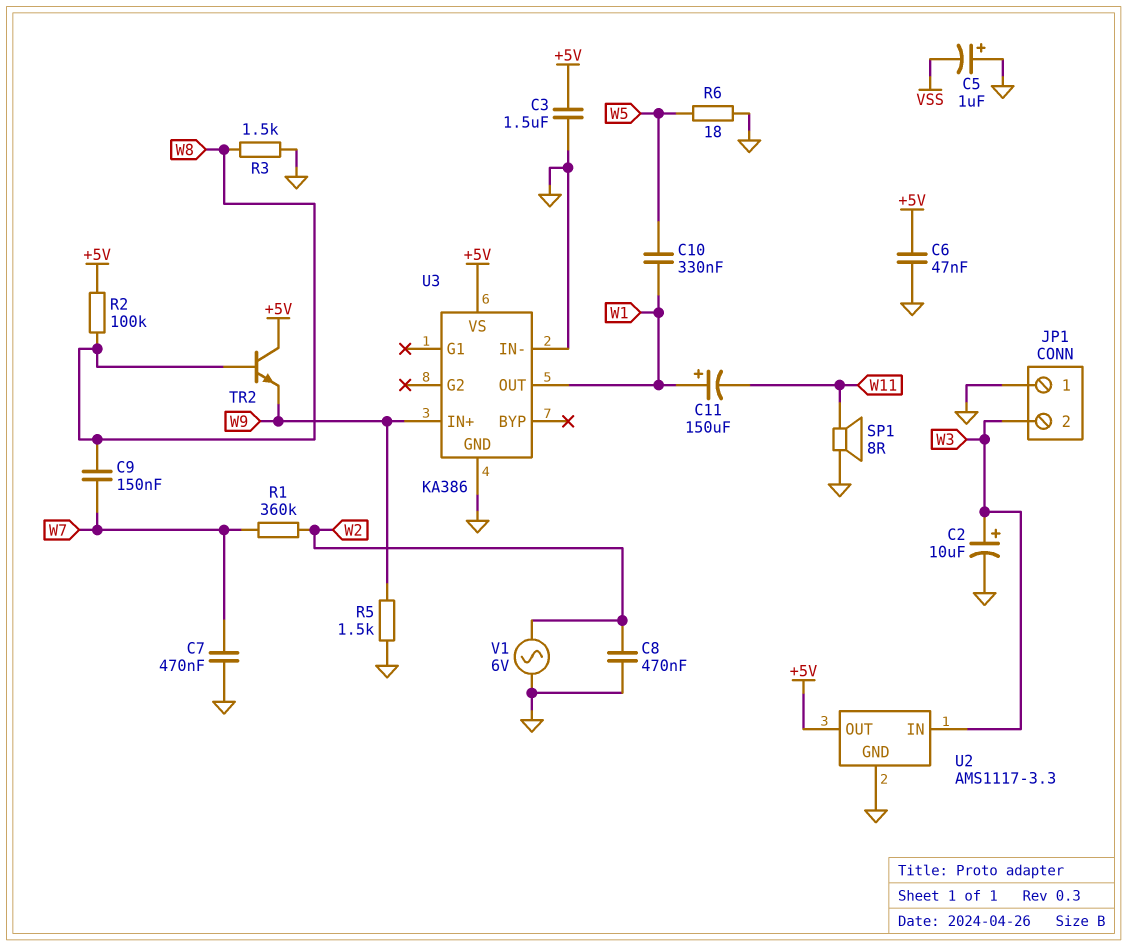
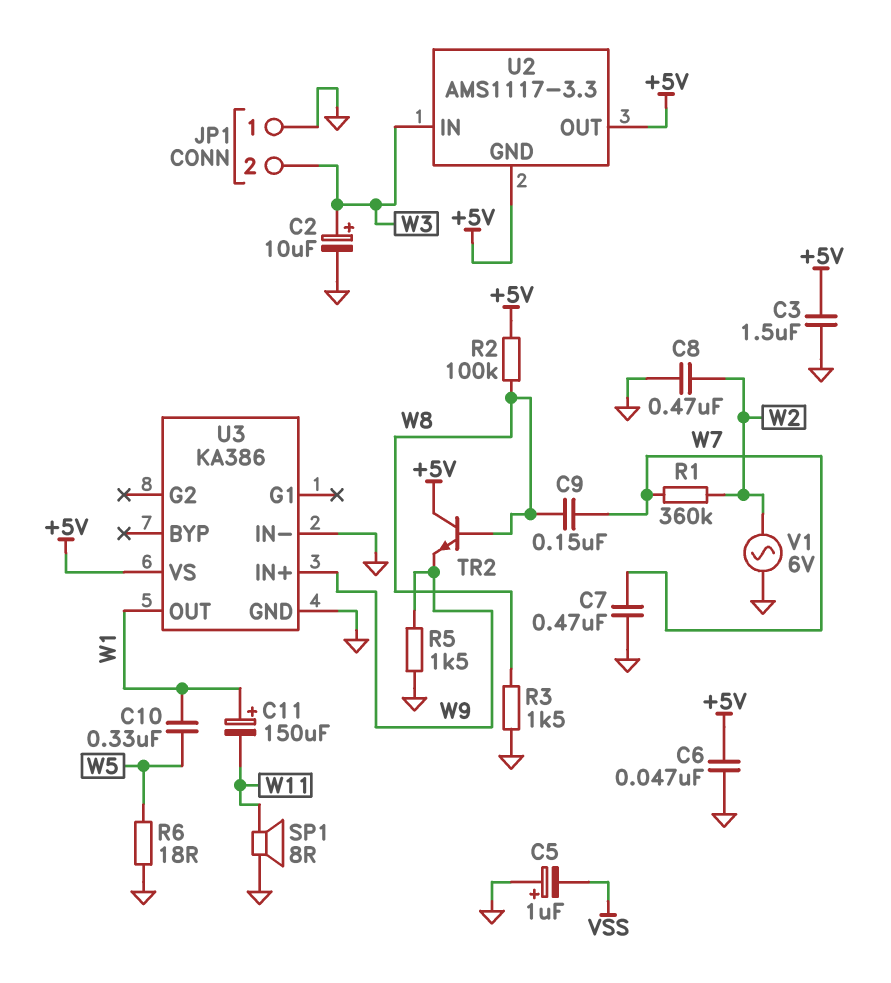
U2 pin GND: GND -> +5V

